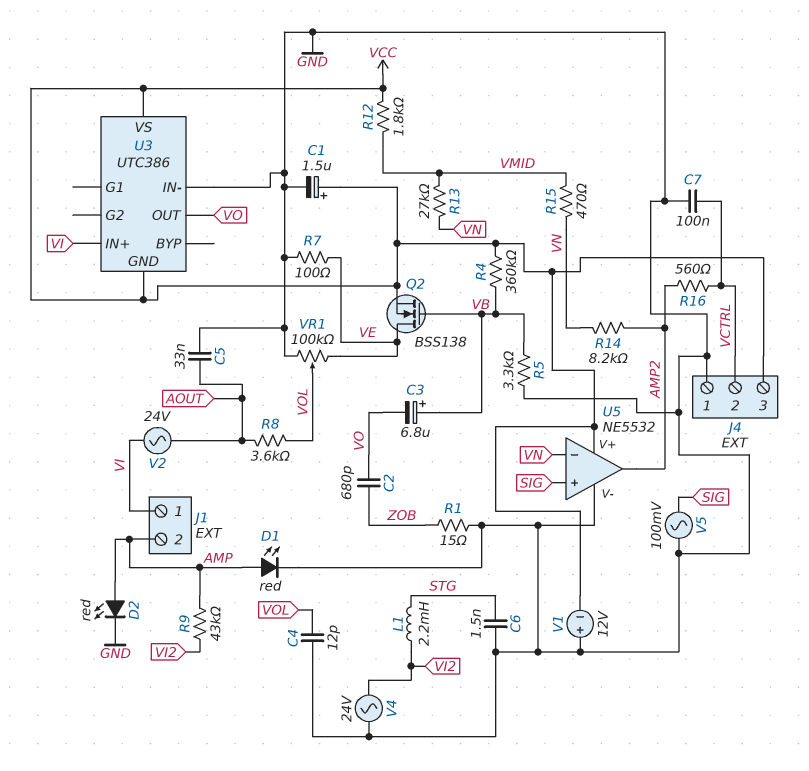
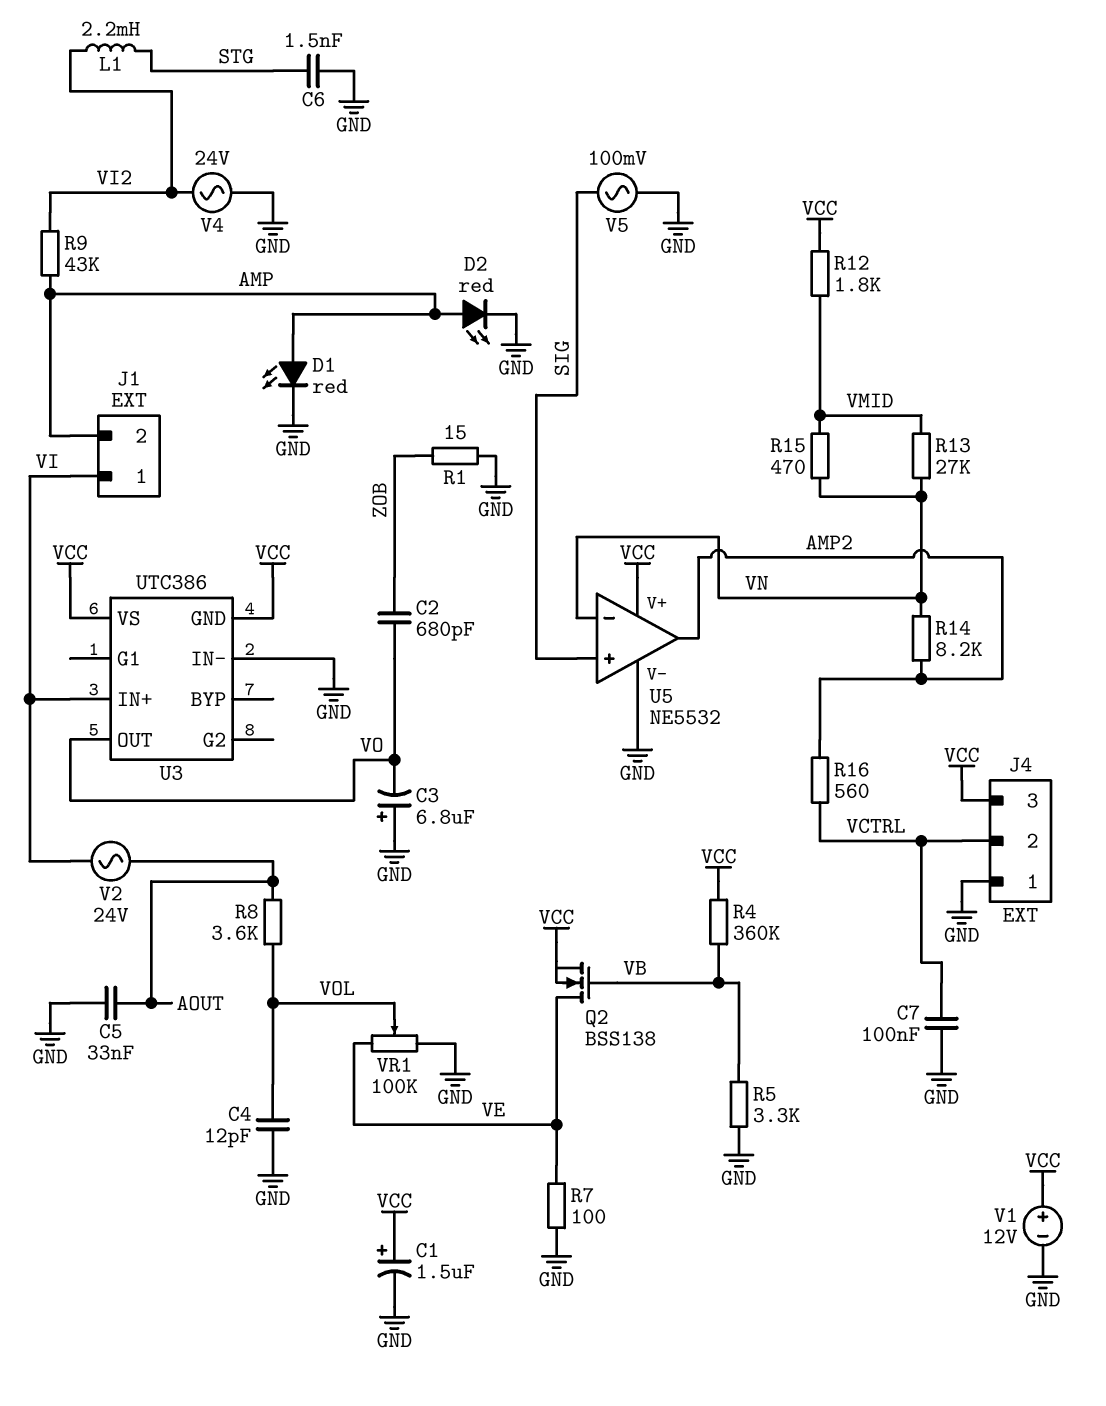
C3: 6.8uF (plus VB, minus VO) -> 6.8uF (plus GND, minus VO)
V1: 12V (plus GND, minus VCC) -> 12V (plus VCC, minus GND)

